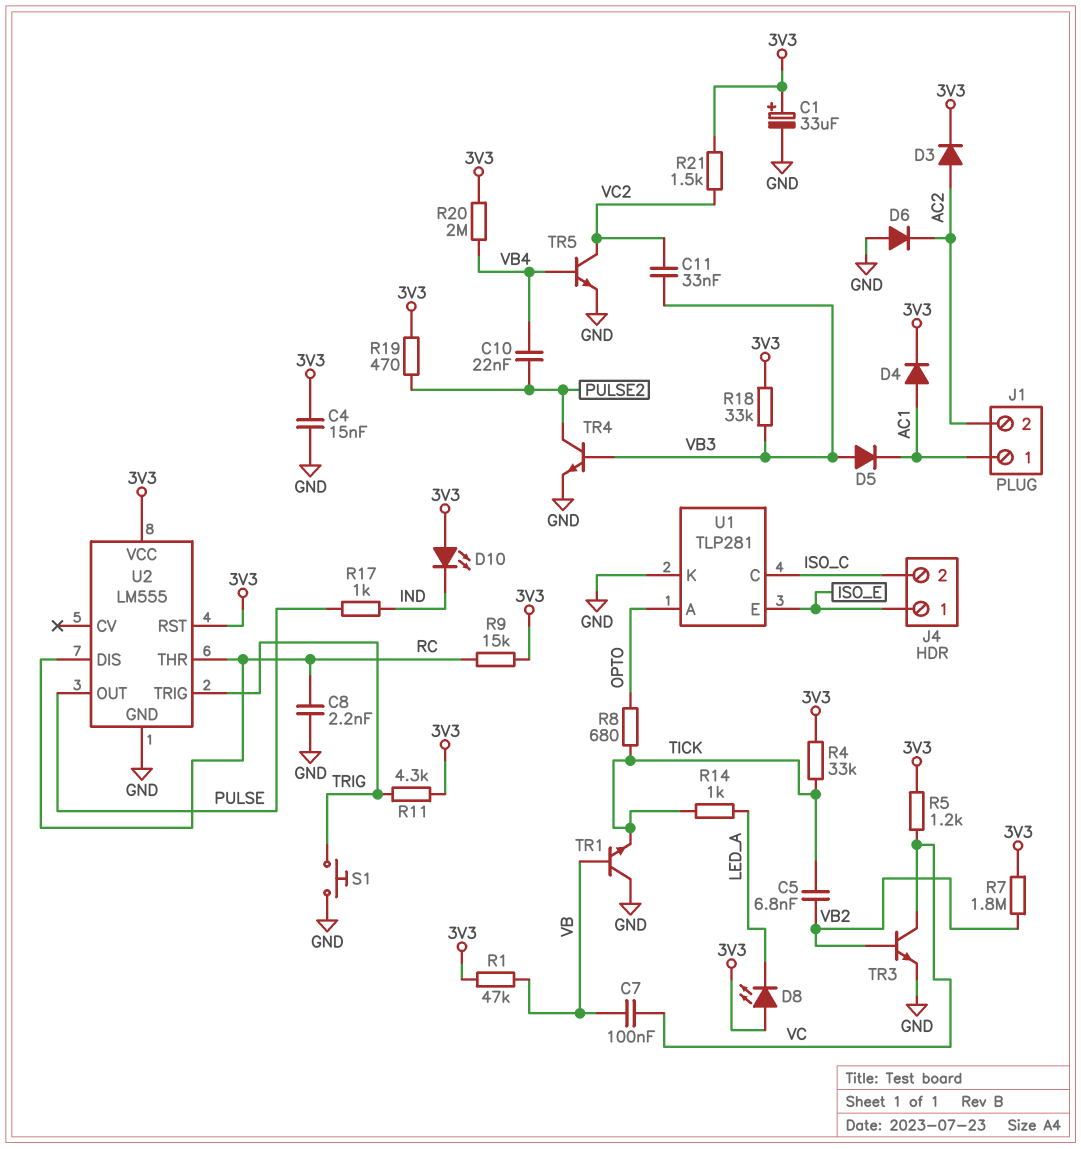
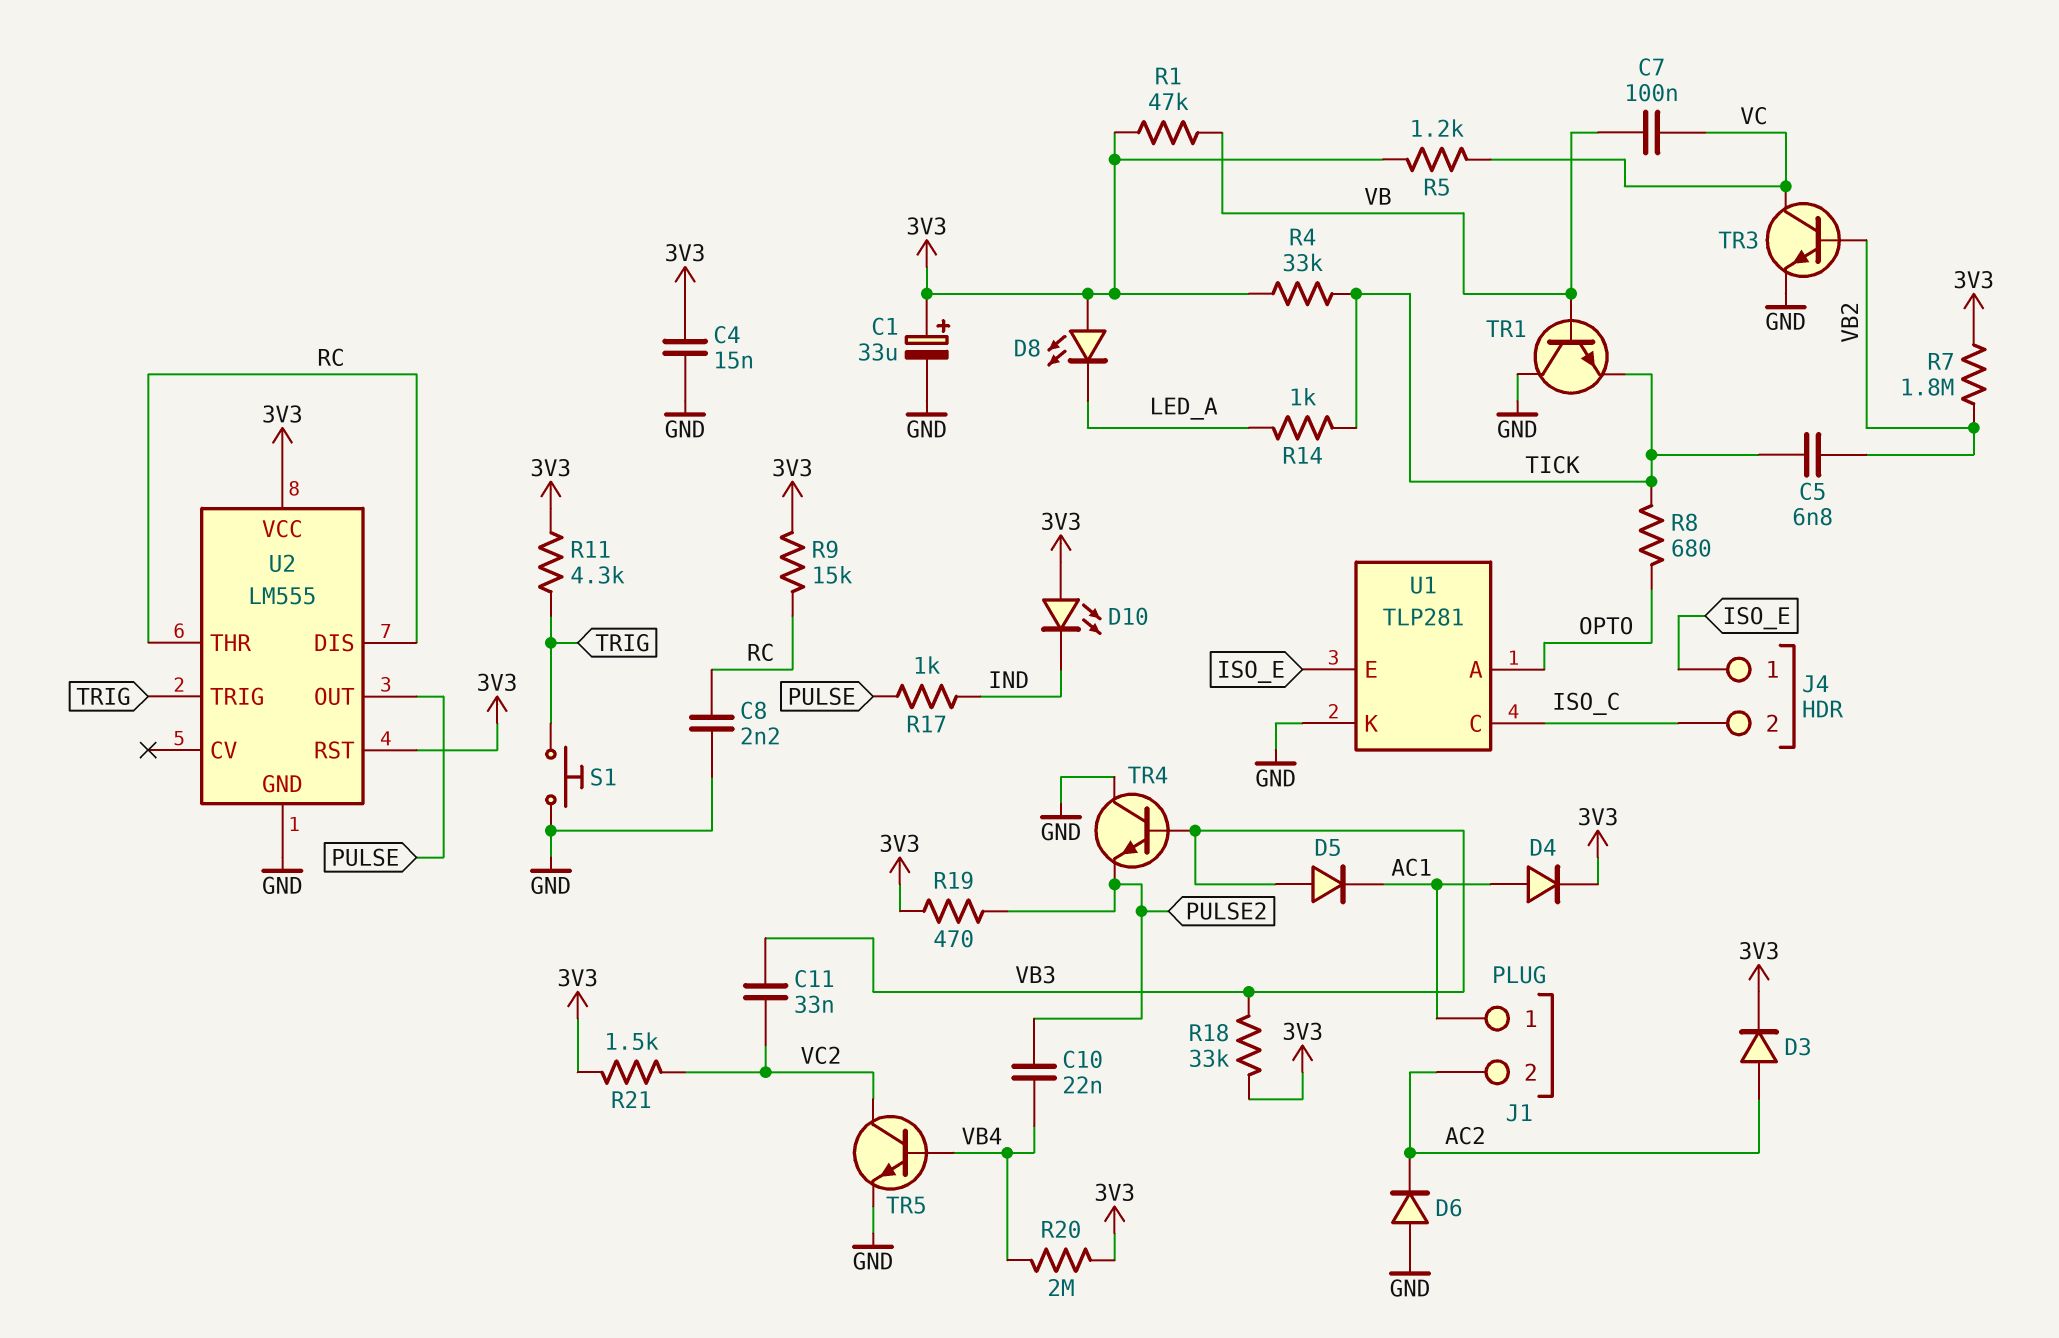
TR4: NPN (B VB3, C PULSE2, E GND) -> NPN (B VB3, C GND, E PULSE2)

